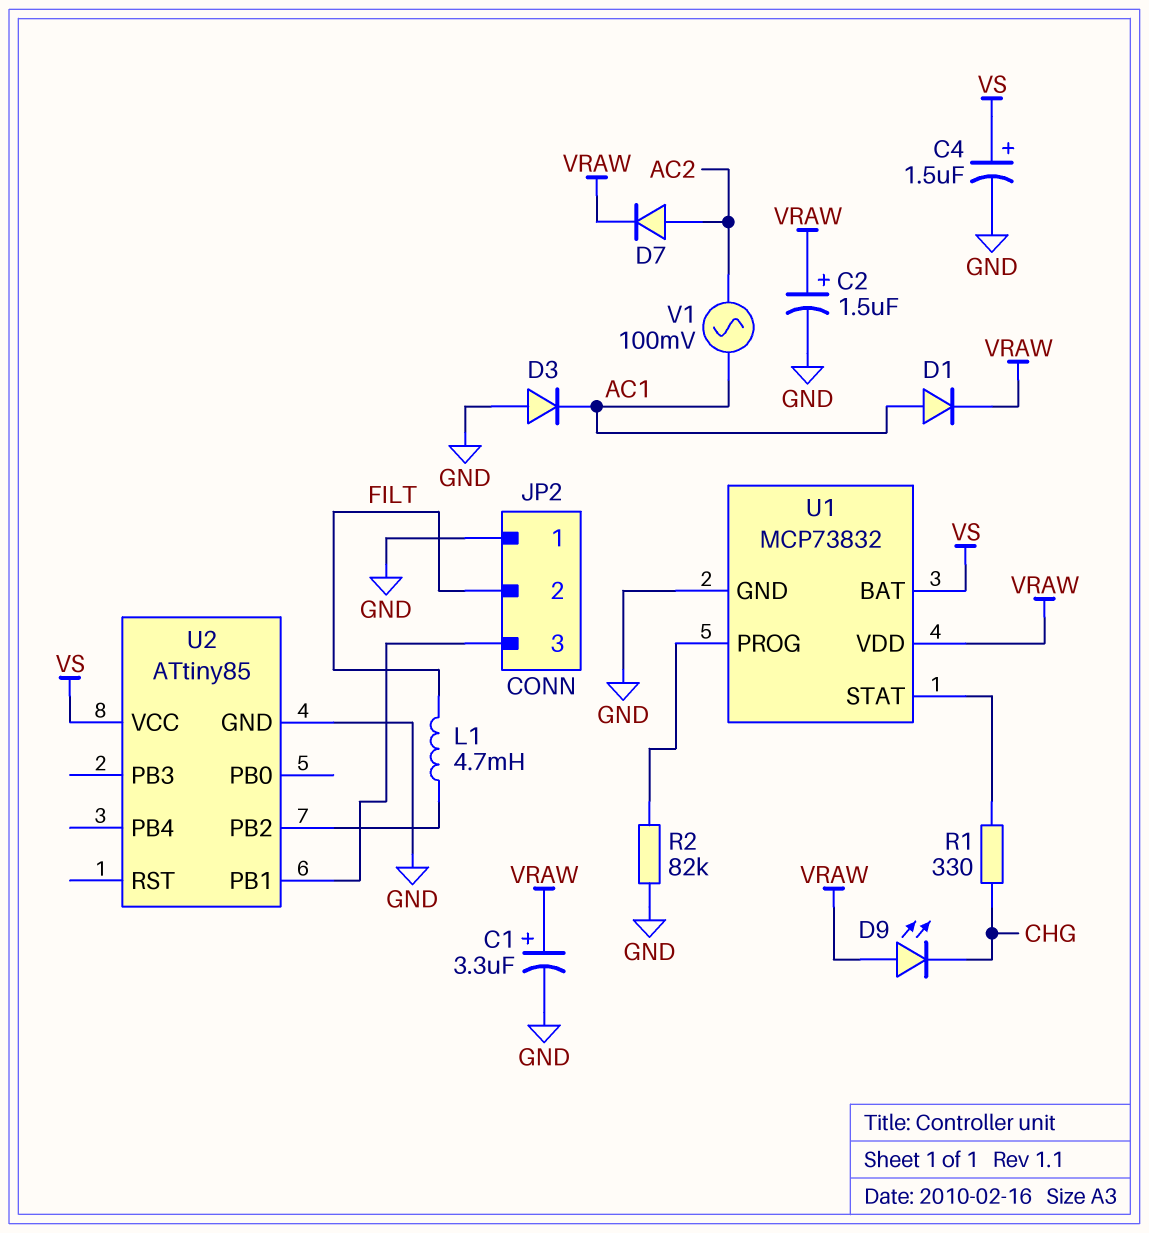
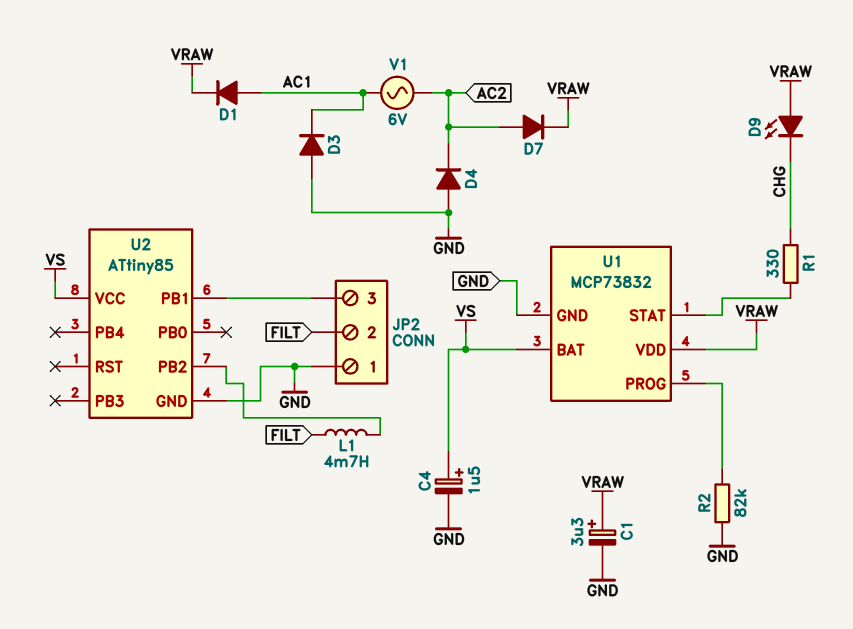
C2: 1.5uF (plus VRAW, minus GND) -> none
D4: none -> diode (A GND, K AC2)
V1: AC 100mV (AC1, AC2) -> AC 6V (AC1, AC2)

